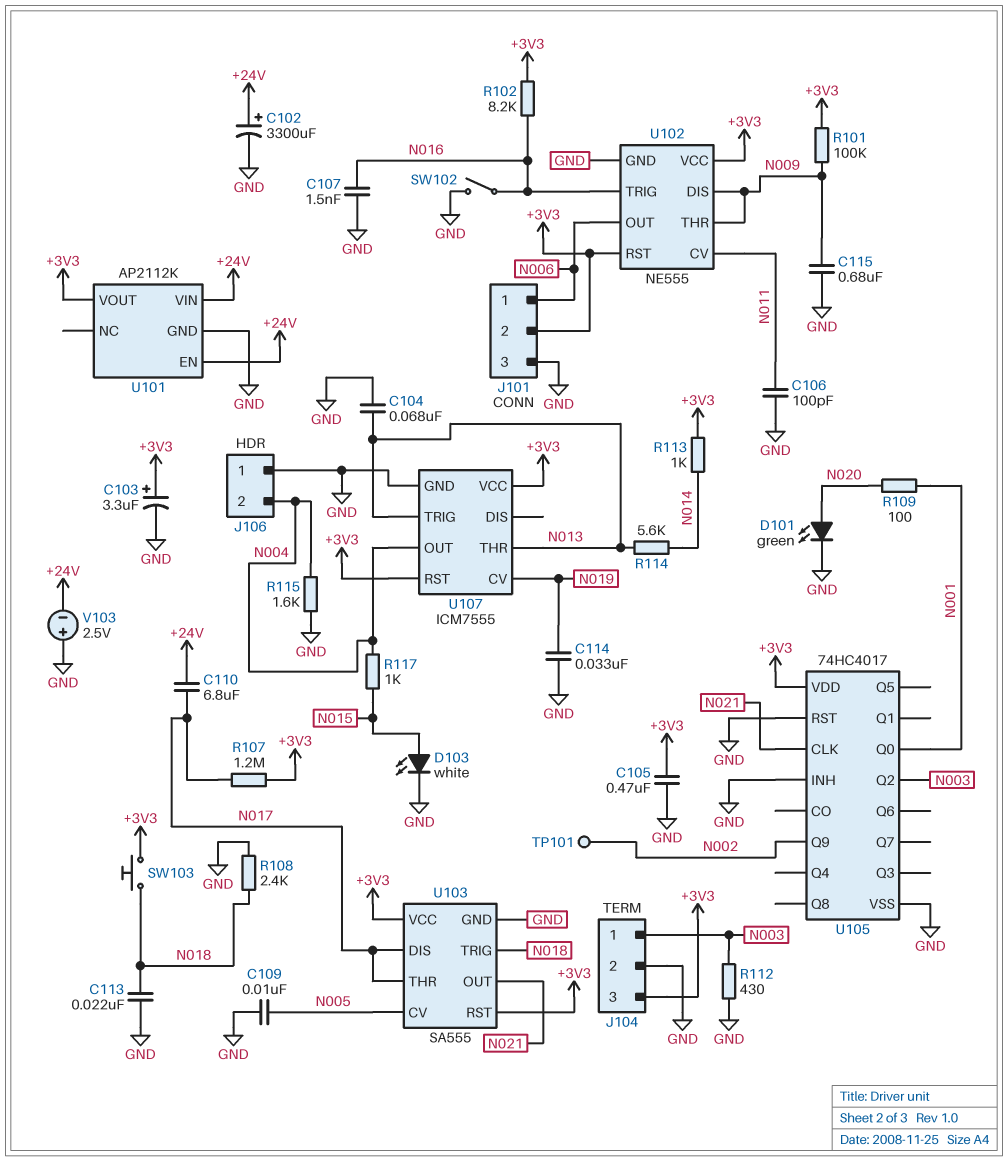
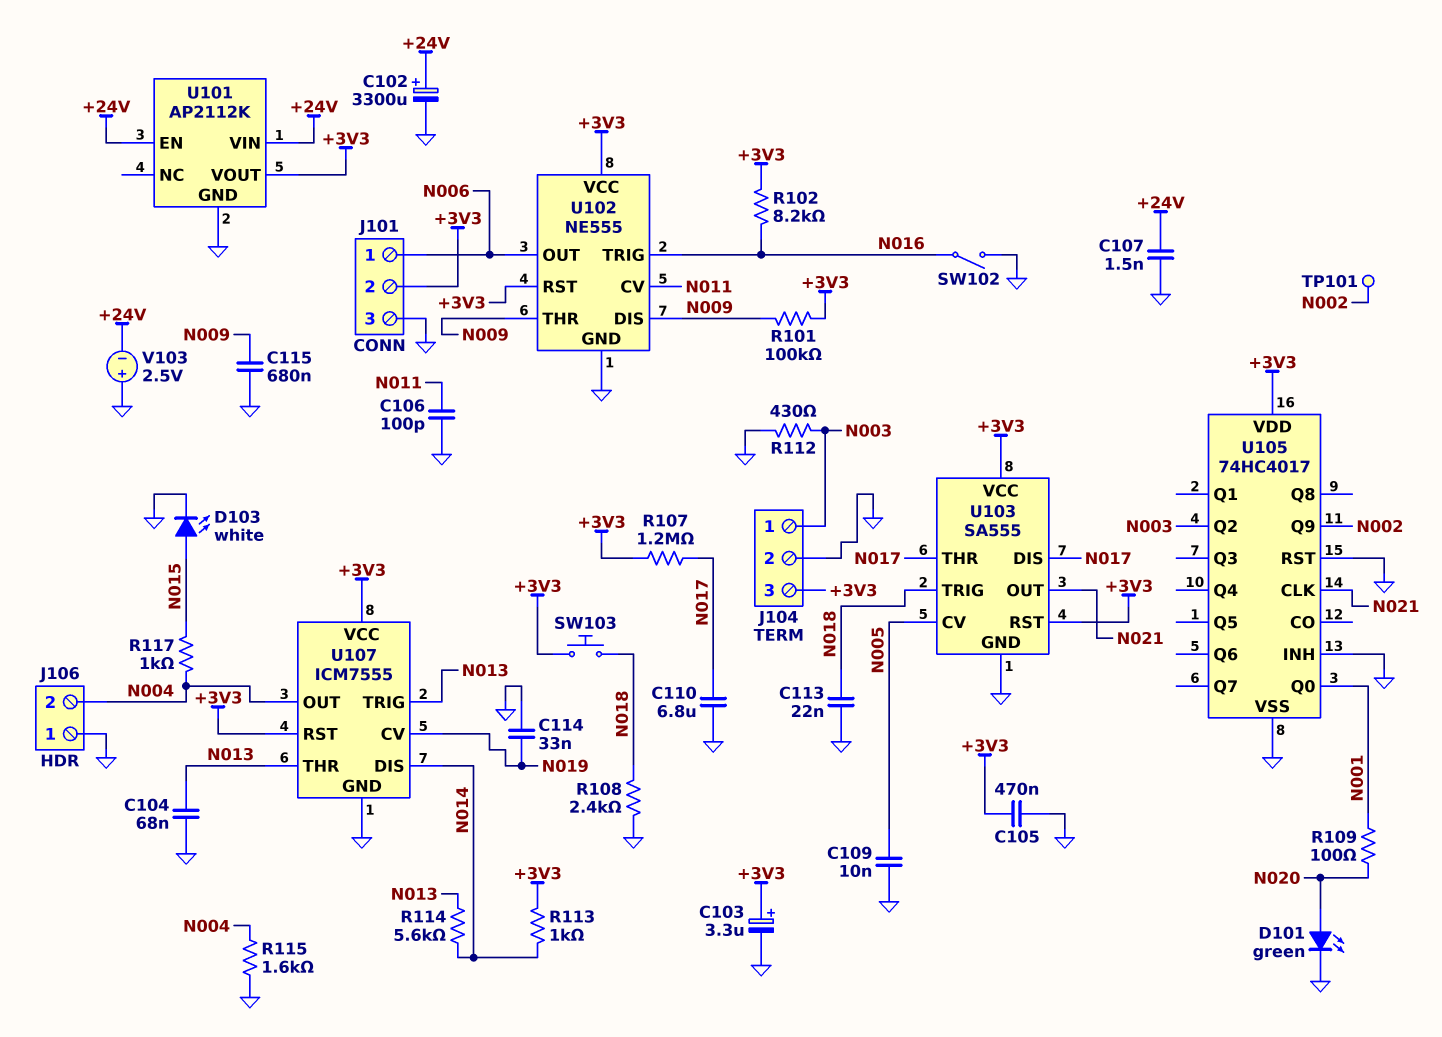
C107: 1.5nF (GND, N016) -> 1.5nF (+24V, GND)
C110: 6.8uF (+24V, N017) -> 6.8uF (GND, N017)
U107 pin DIS: none -> N014

